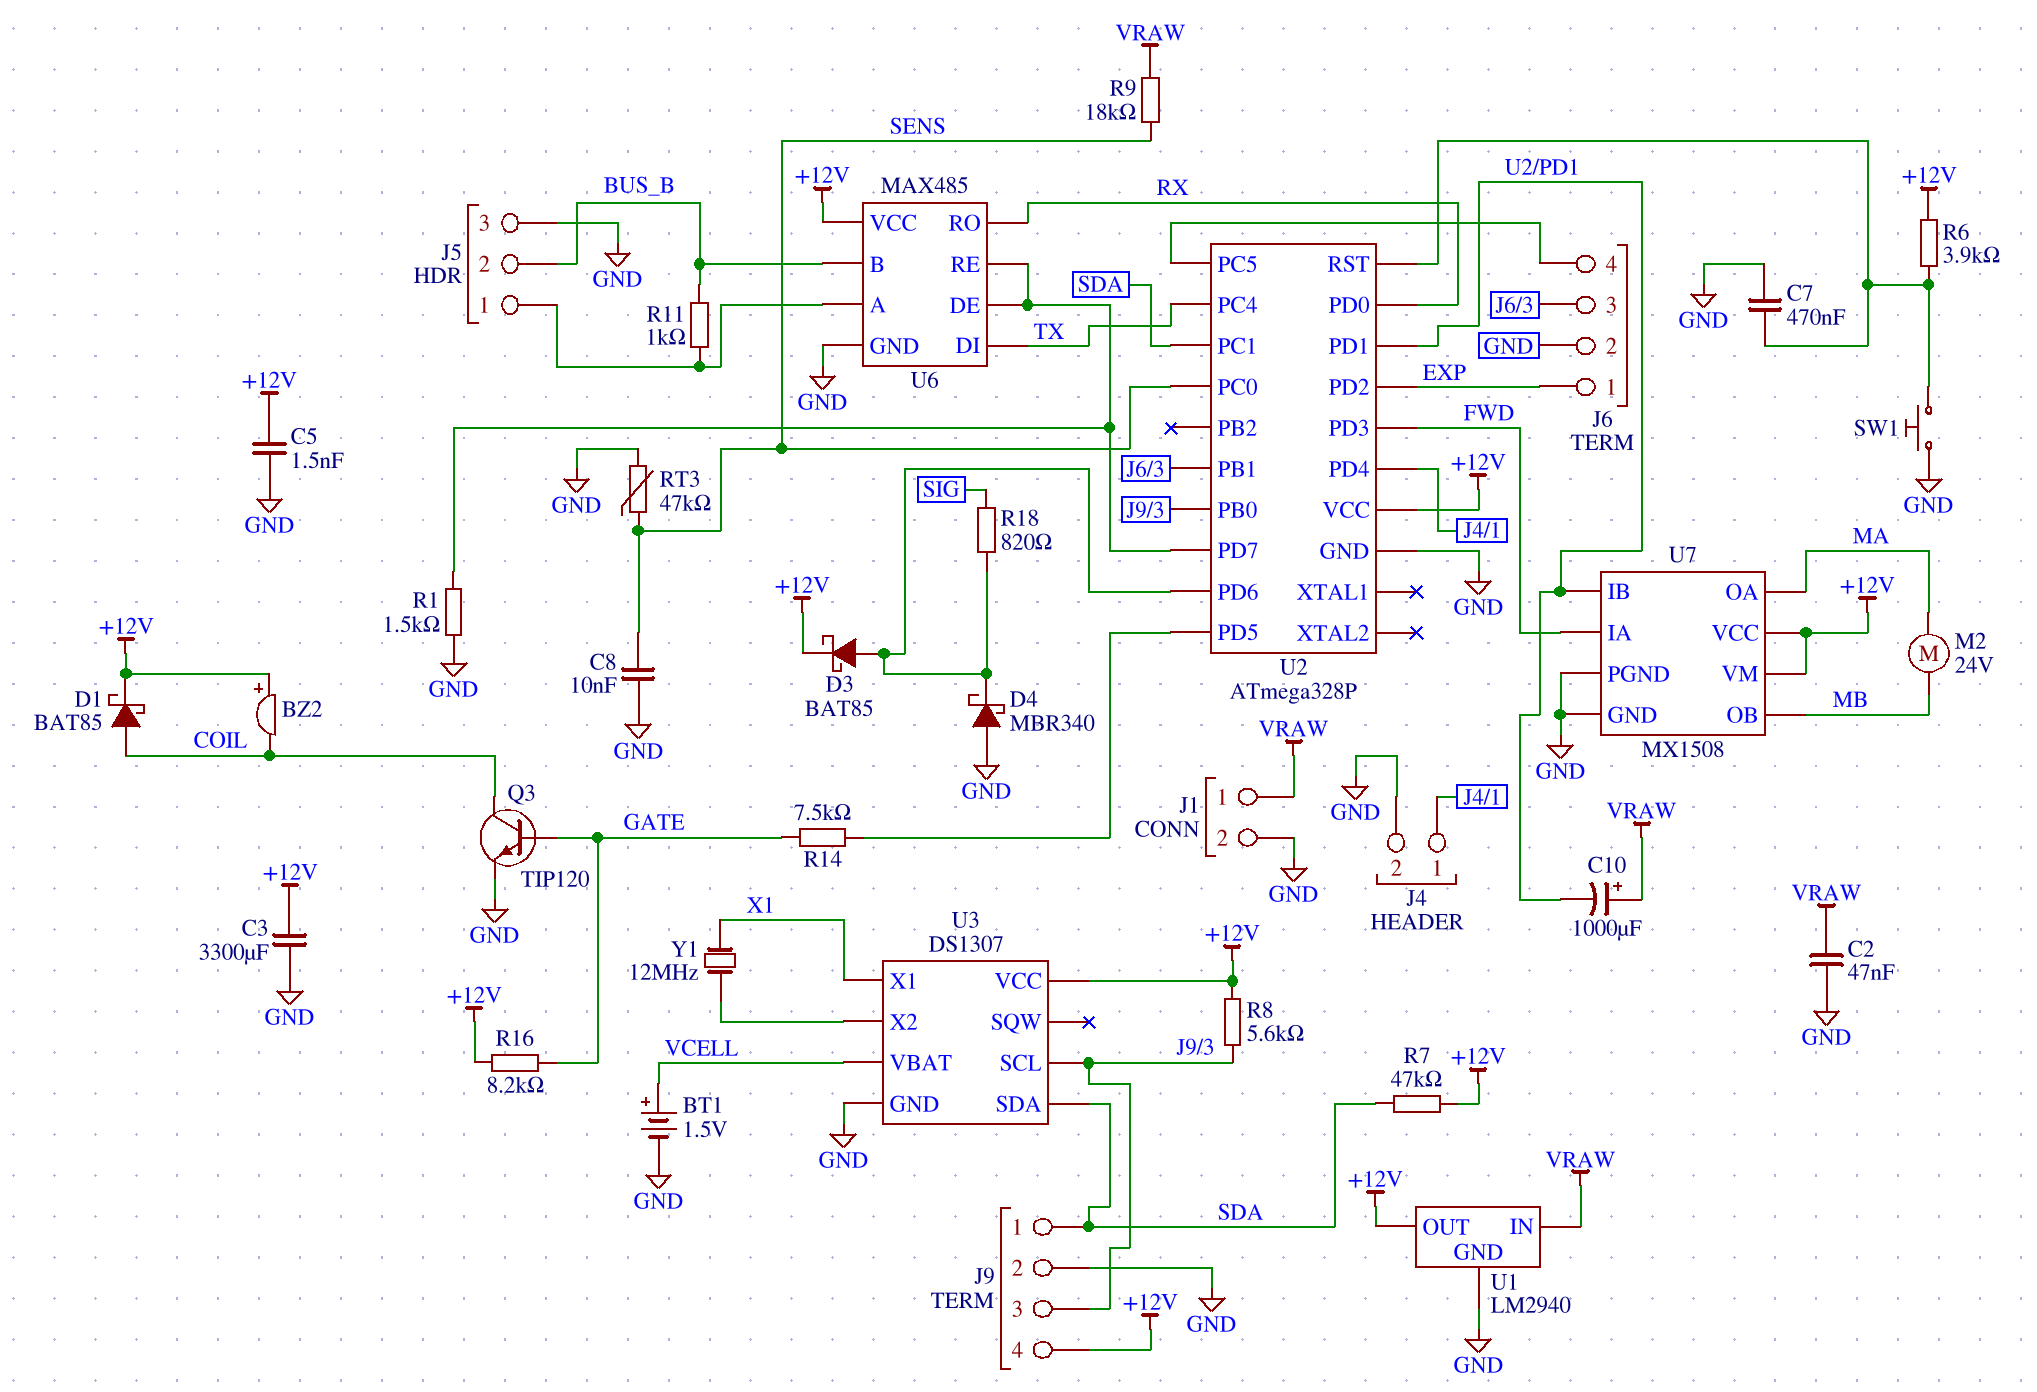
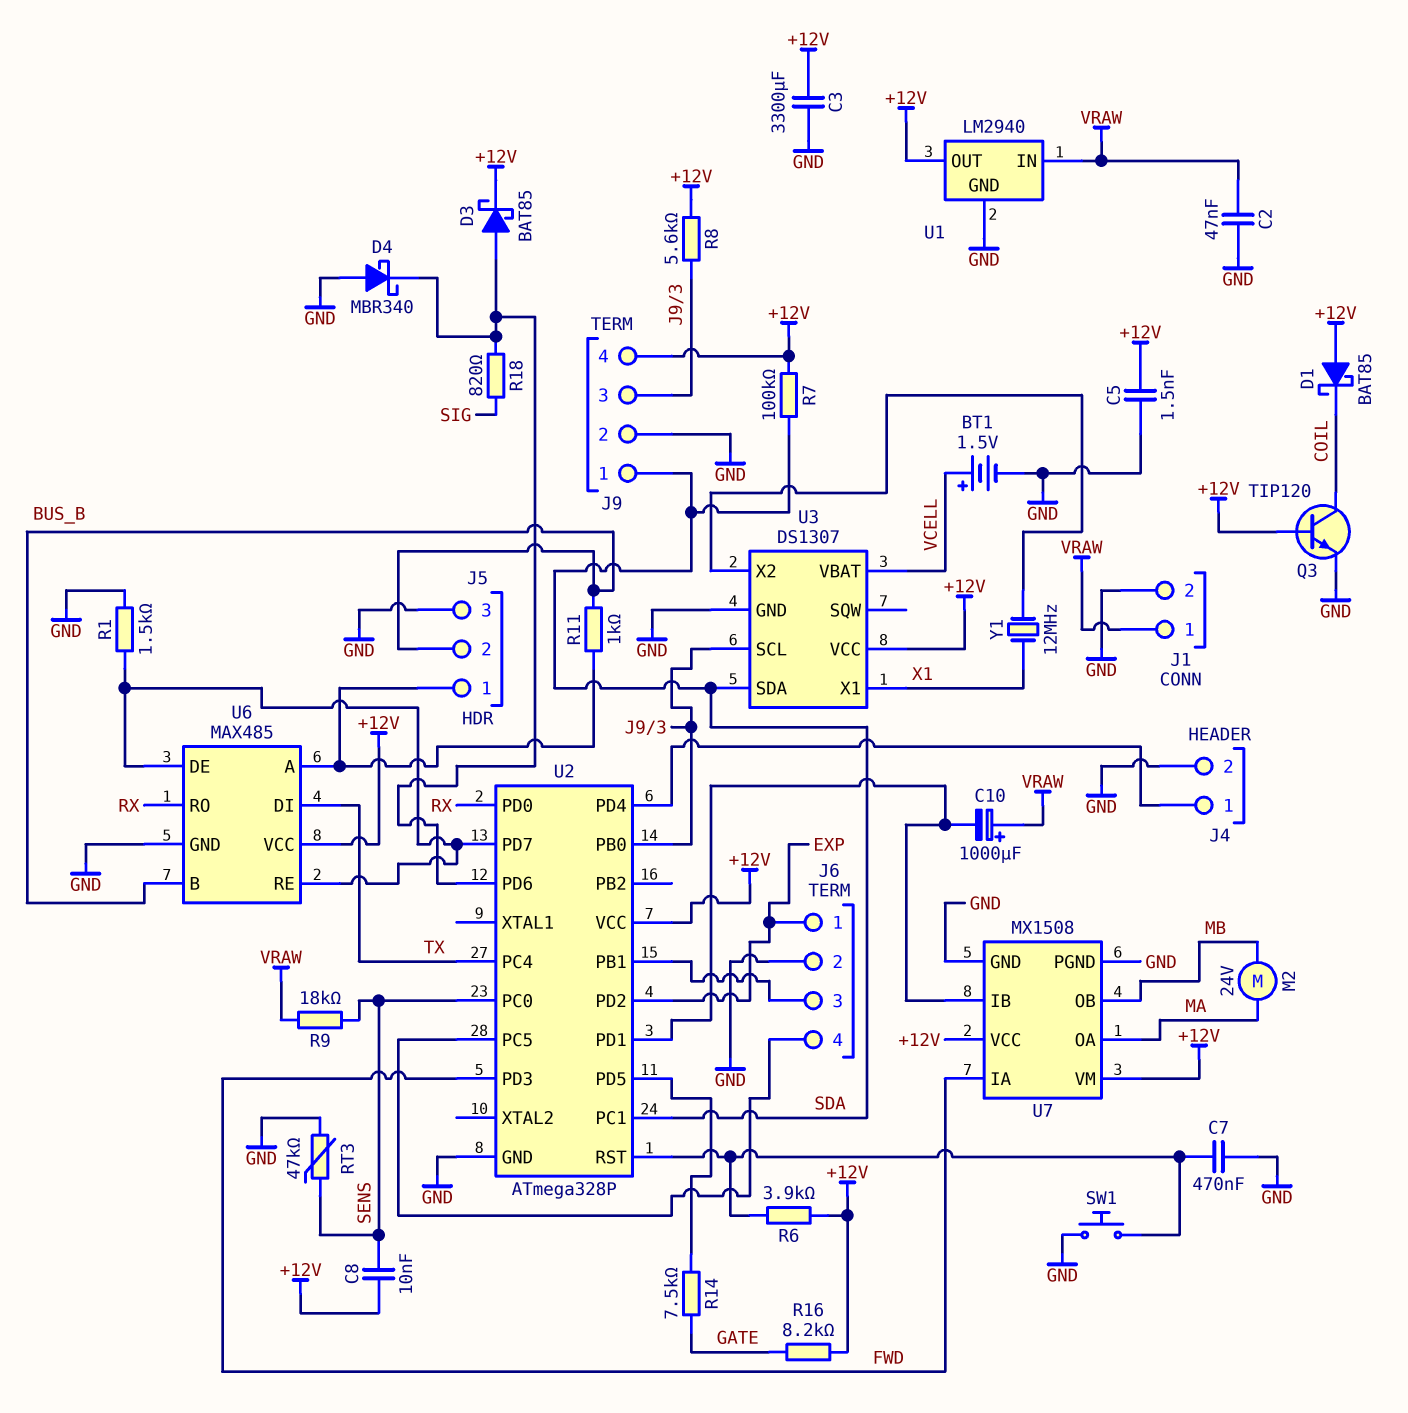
BZ2: buzzer (plus +12V, minus COIL) -> none
C8: 10nF (GND, SENS) -> 10nF (+12V, SENS)
D1: schottky BAT85 (A COIL, K +12V) -> schottky BAT85 (A +12V, K COIL)
Q3: NPN TIP120 (B GATE, C COIL, E GND) -> NPN TIP120 (B +12V, C COIL, E GND)
R7: 47k (+12V, SDA) -> 100k (+12V, SDA)

